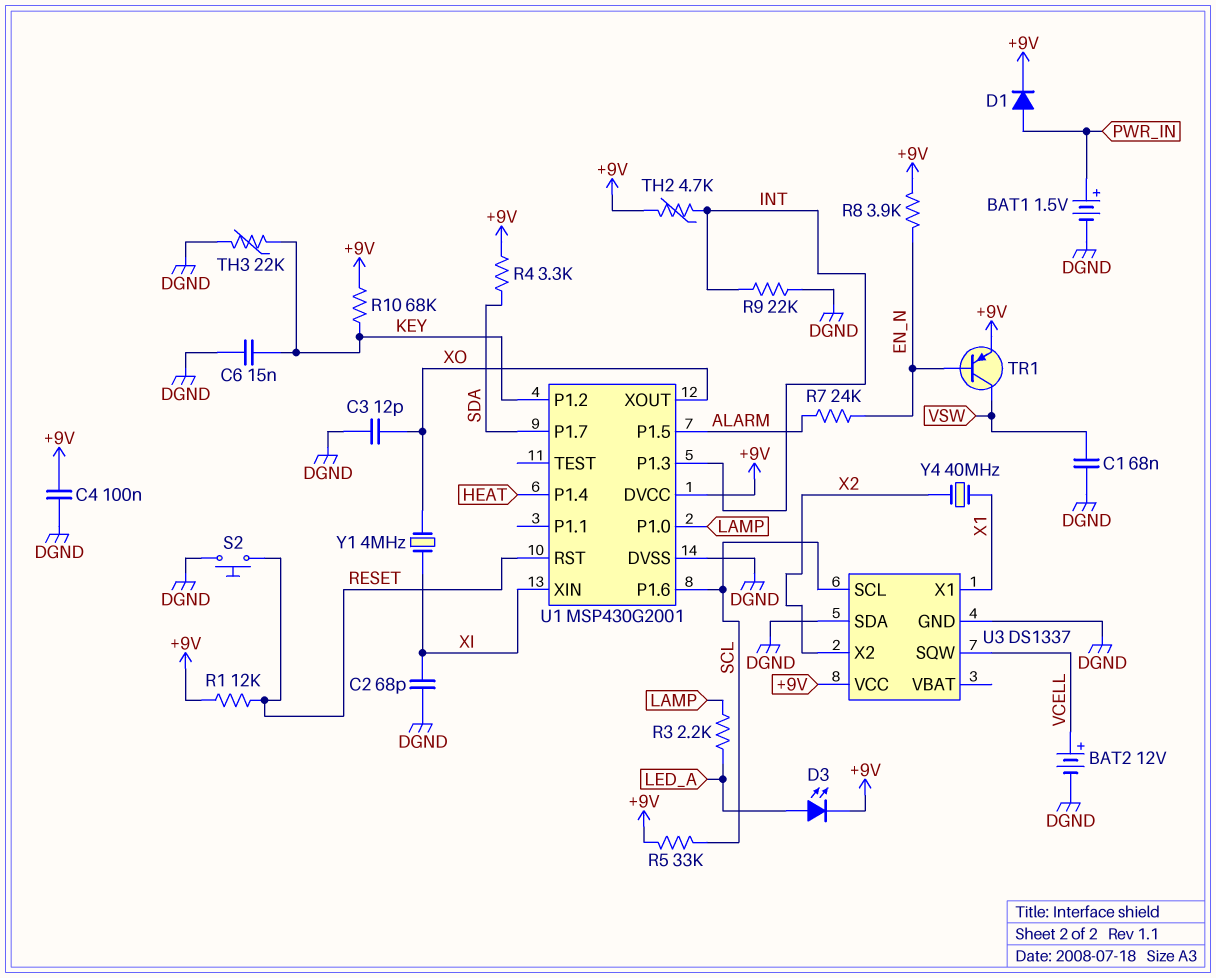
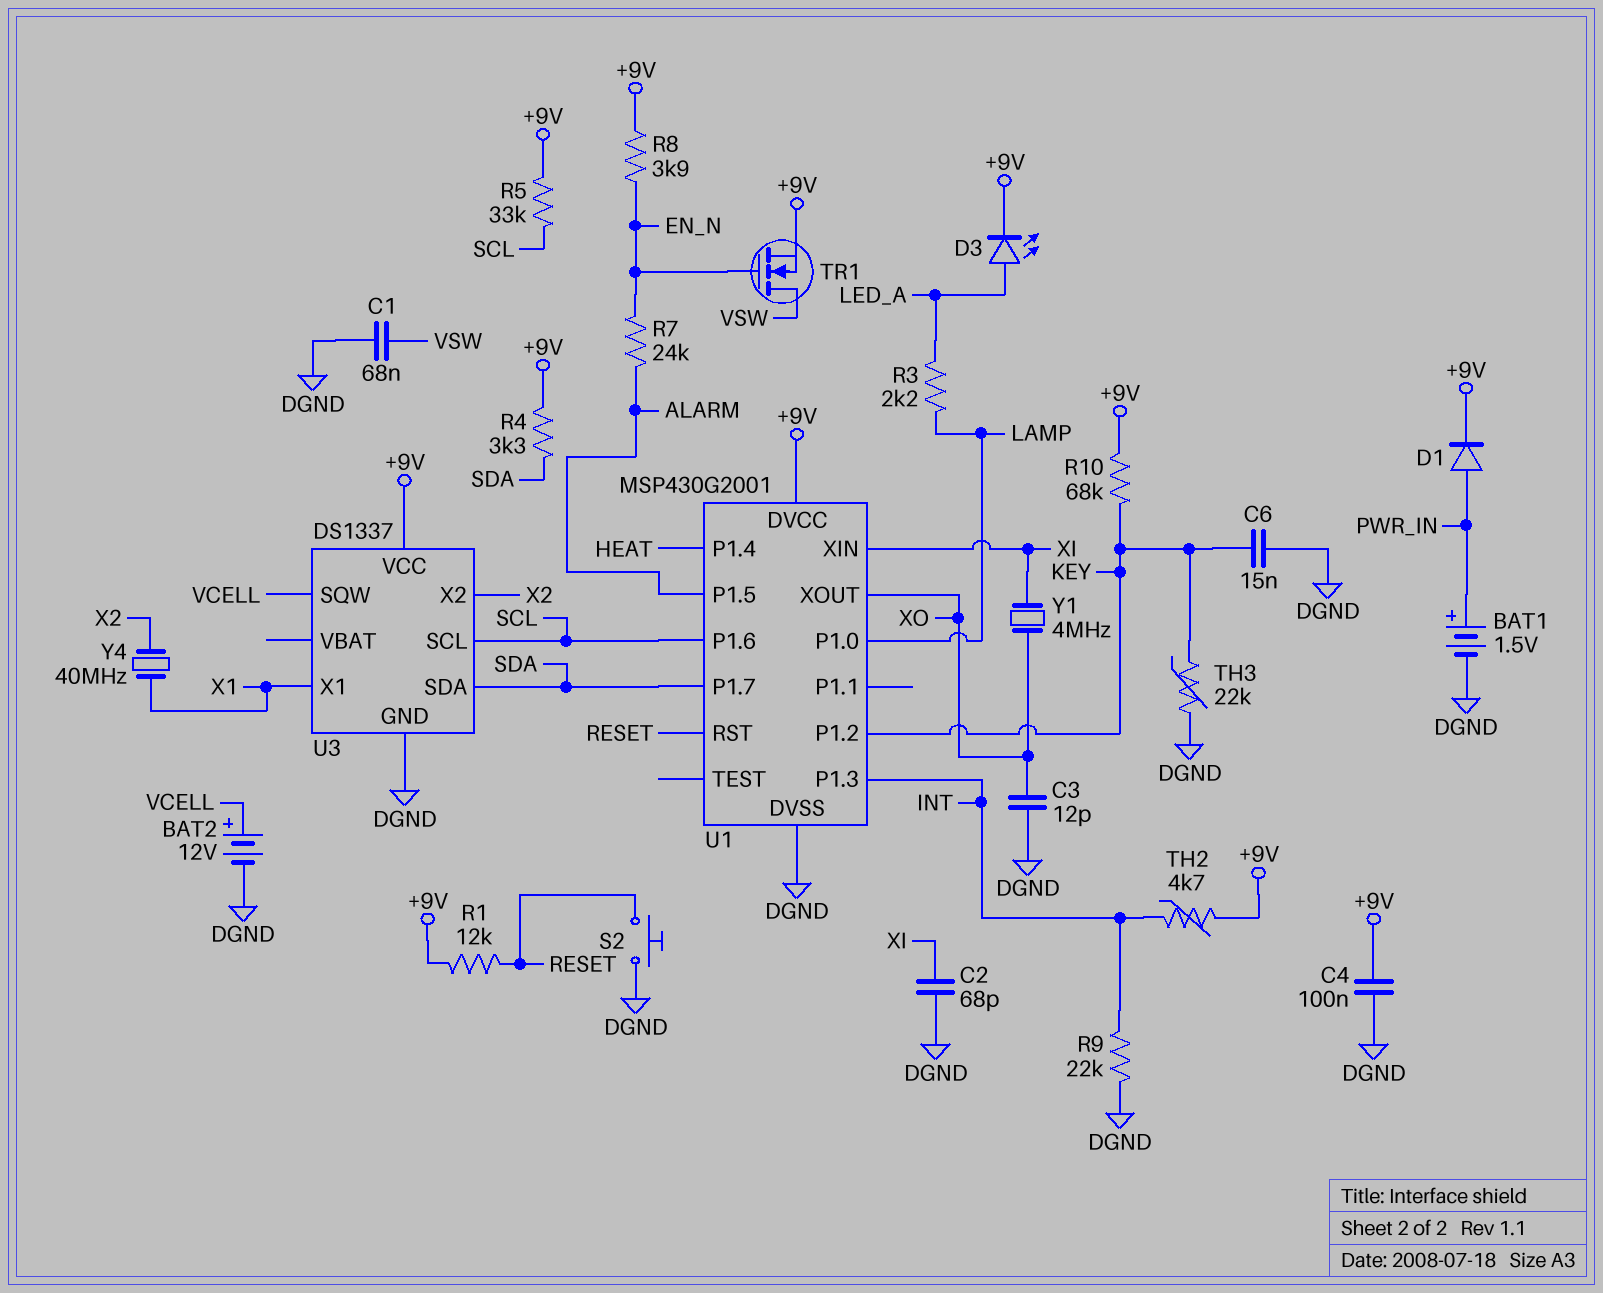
TR1: PNP (B EN_N, C VSW, E +9V) -> NMOS (G EN_N, D VSW, S +9V)
U3 pin SDA: DGND -> SDA

